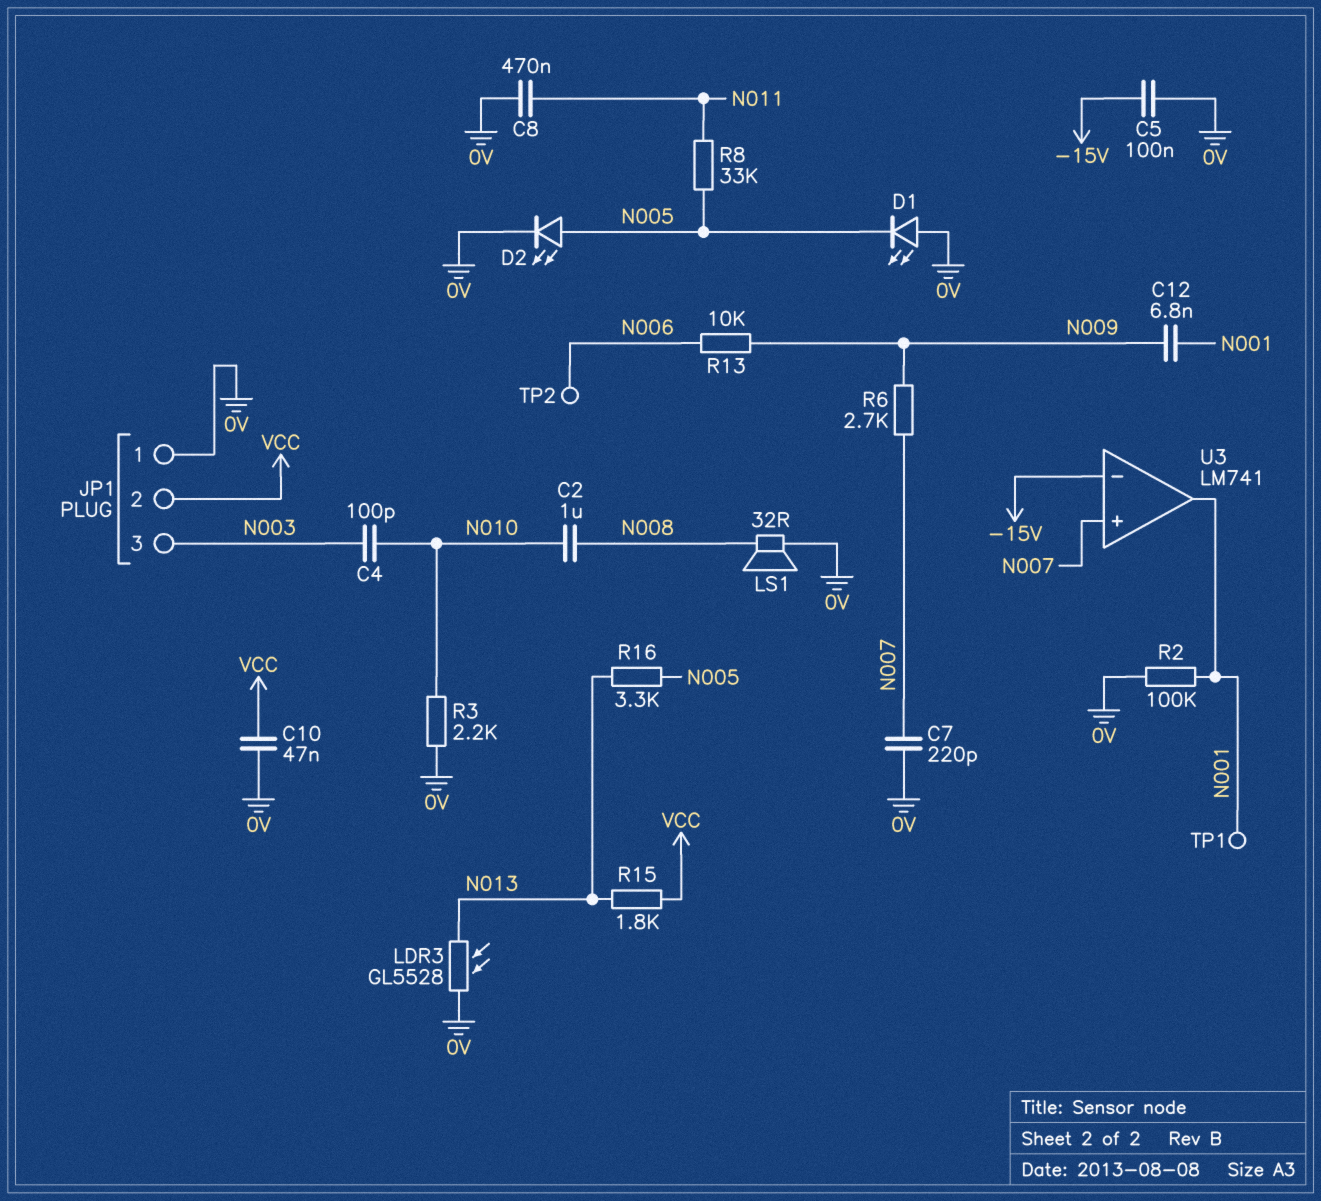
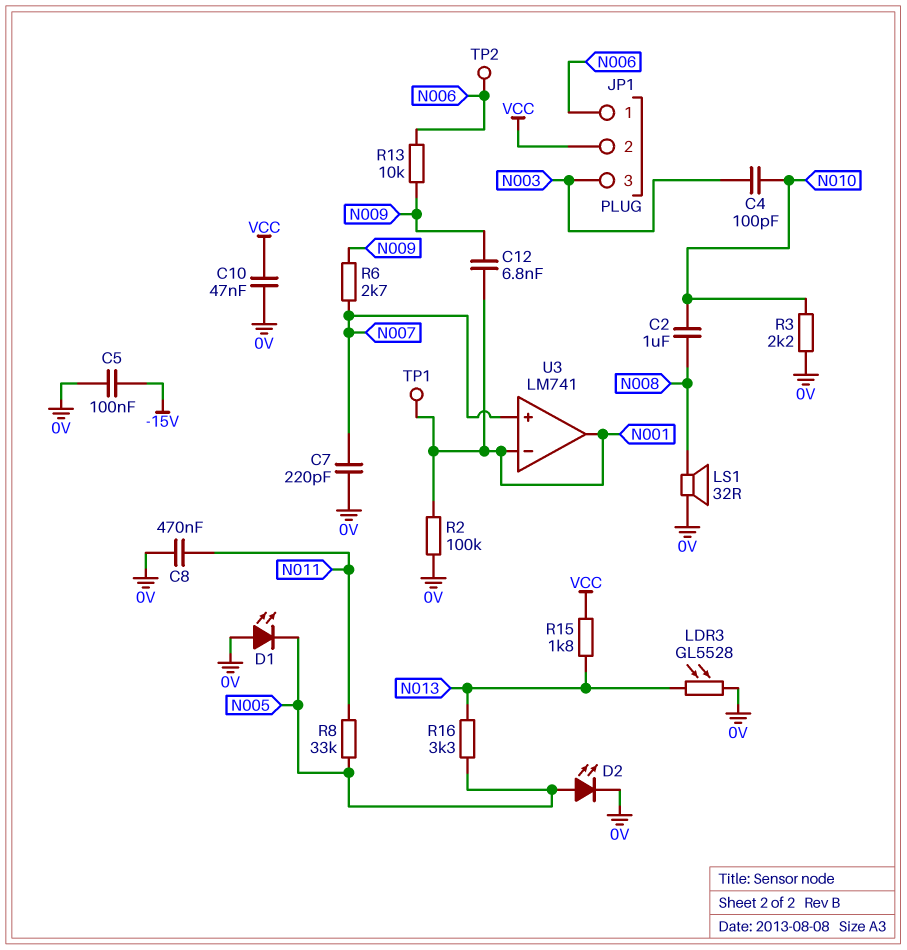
JP1 pin 1: 0V -> N006
U3 pin in-: -15V -> N001

